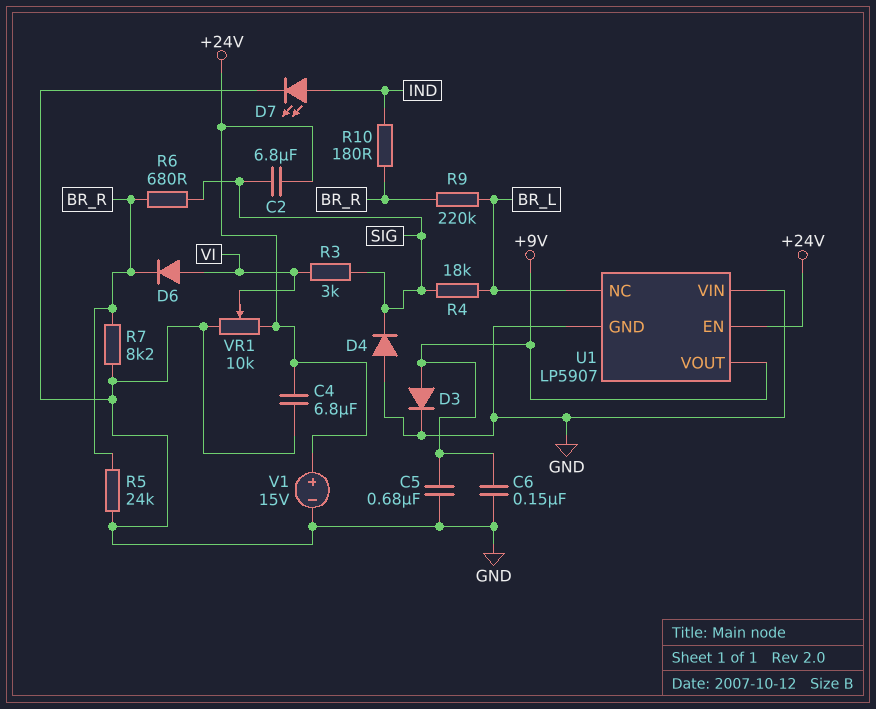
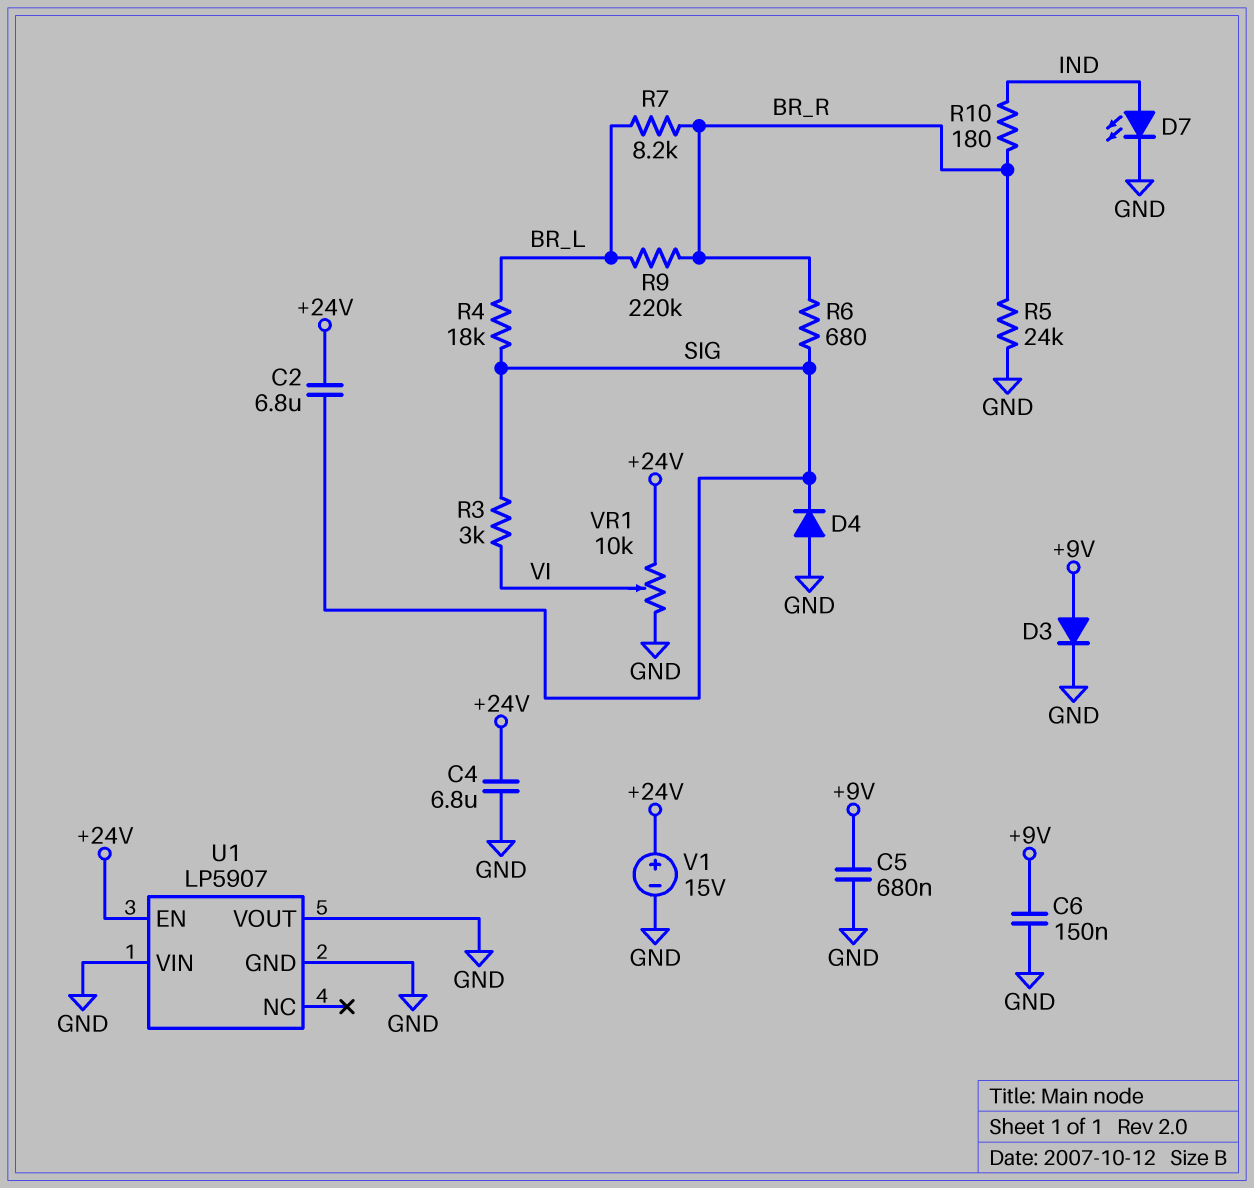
D6: diode (A VI, K BR_R) -> none
R7: 8.2k (BR_R, GND) -> 8.2k (BR_L, BR_R)
U1 pin NC: BR_L -> none
U1 pin VOUT: +9V -> GND

